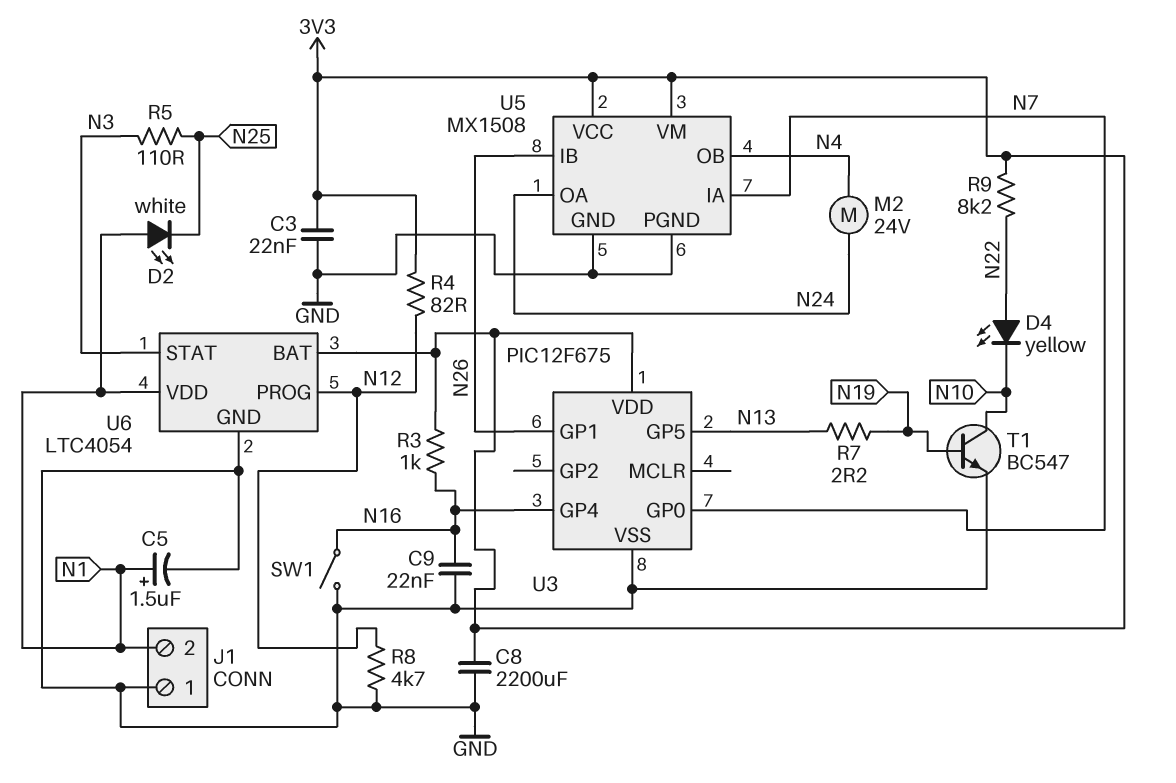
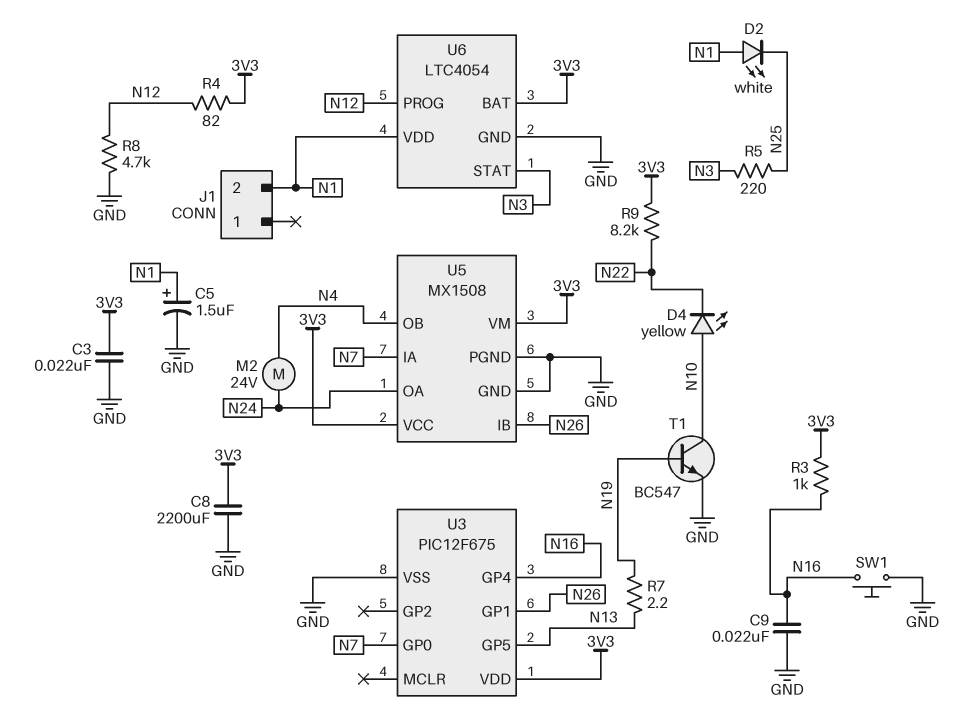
D4: LED yellow (A N22, K N10) -> LED yellow (A N10, K N22)
J1 pin 1: GND -> none
R5: 110 (N3, N25) -> 220 (N3, N25)
SW1: switch (GND, N16) -> button (GND, N16)

